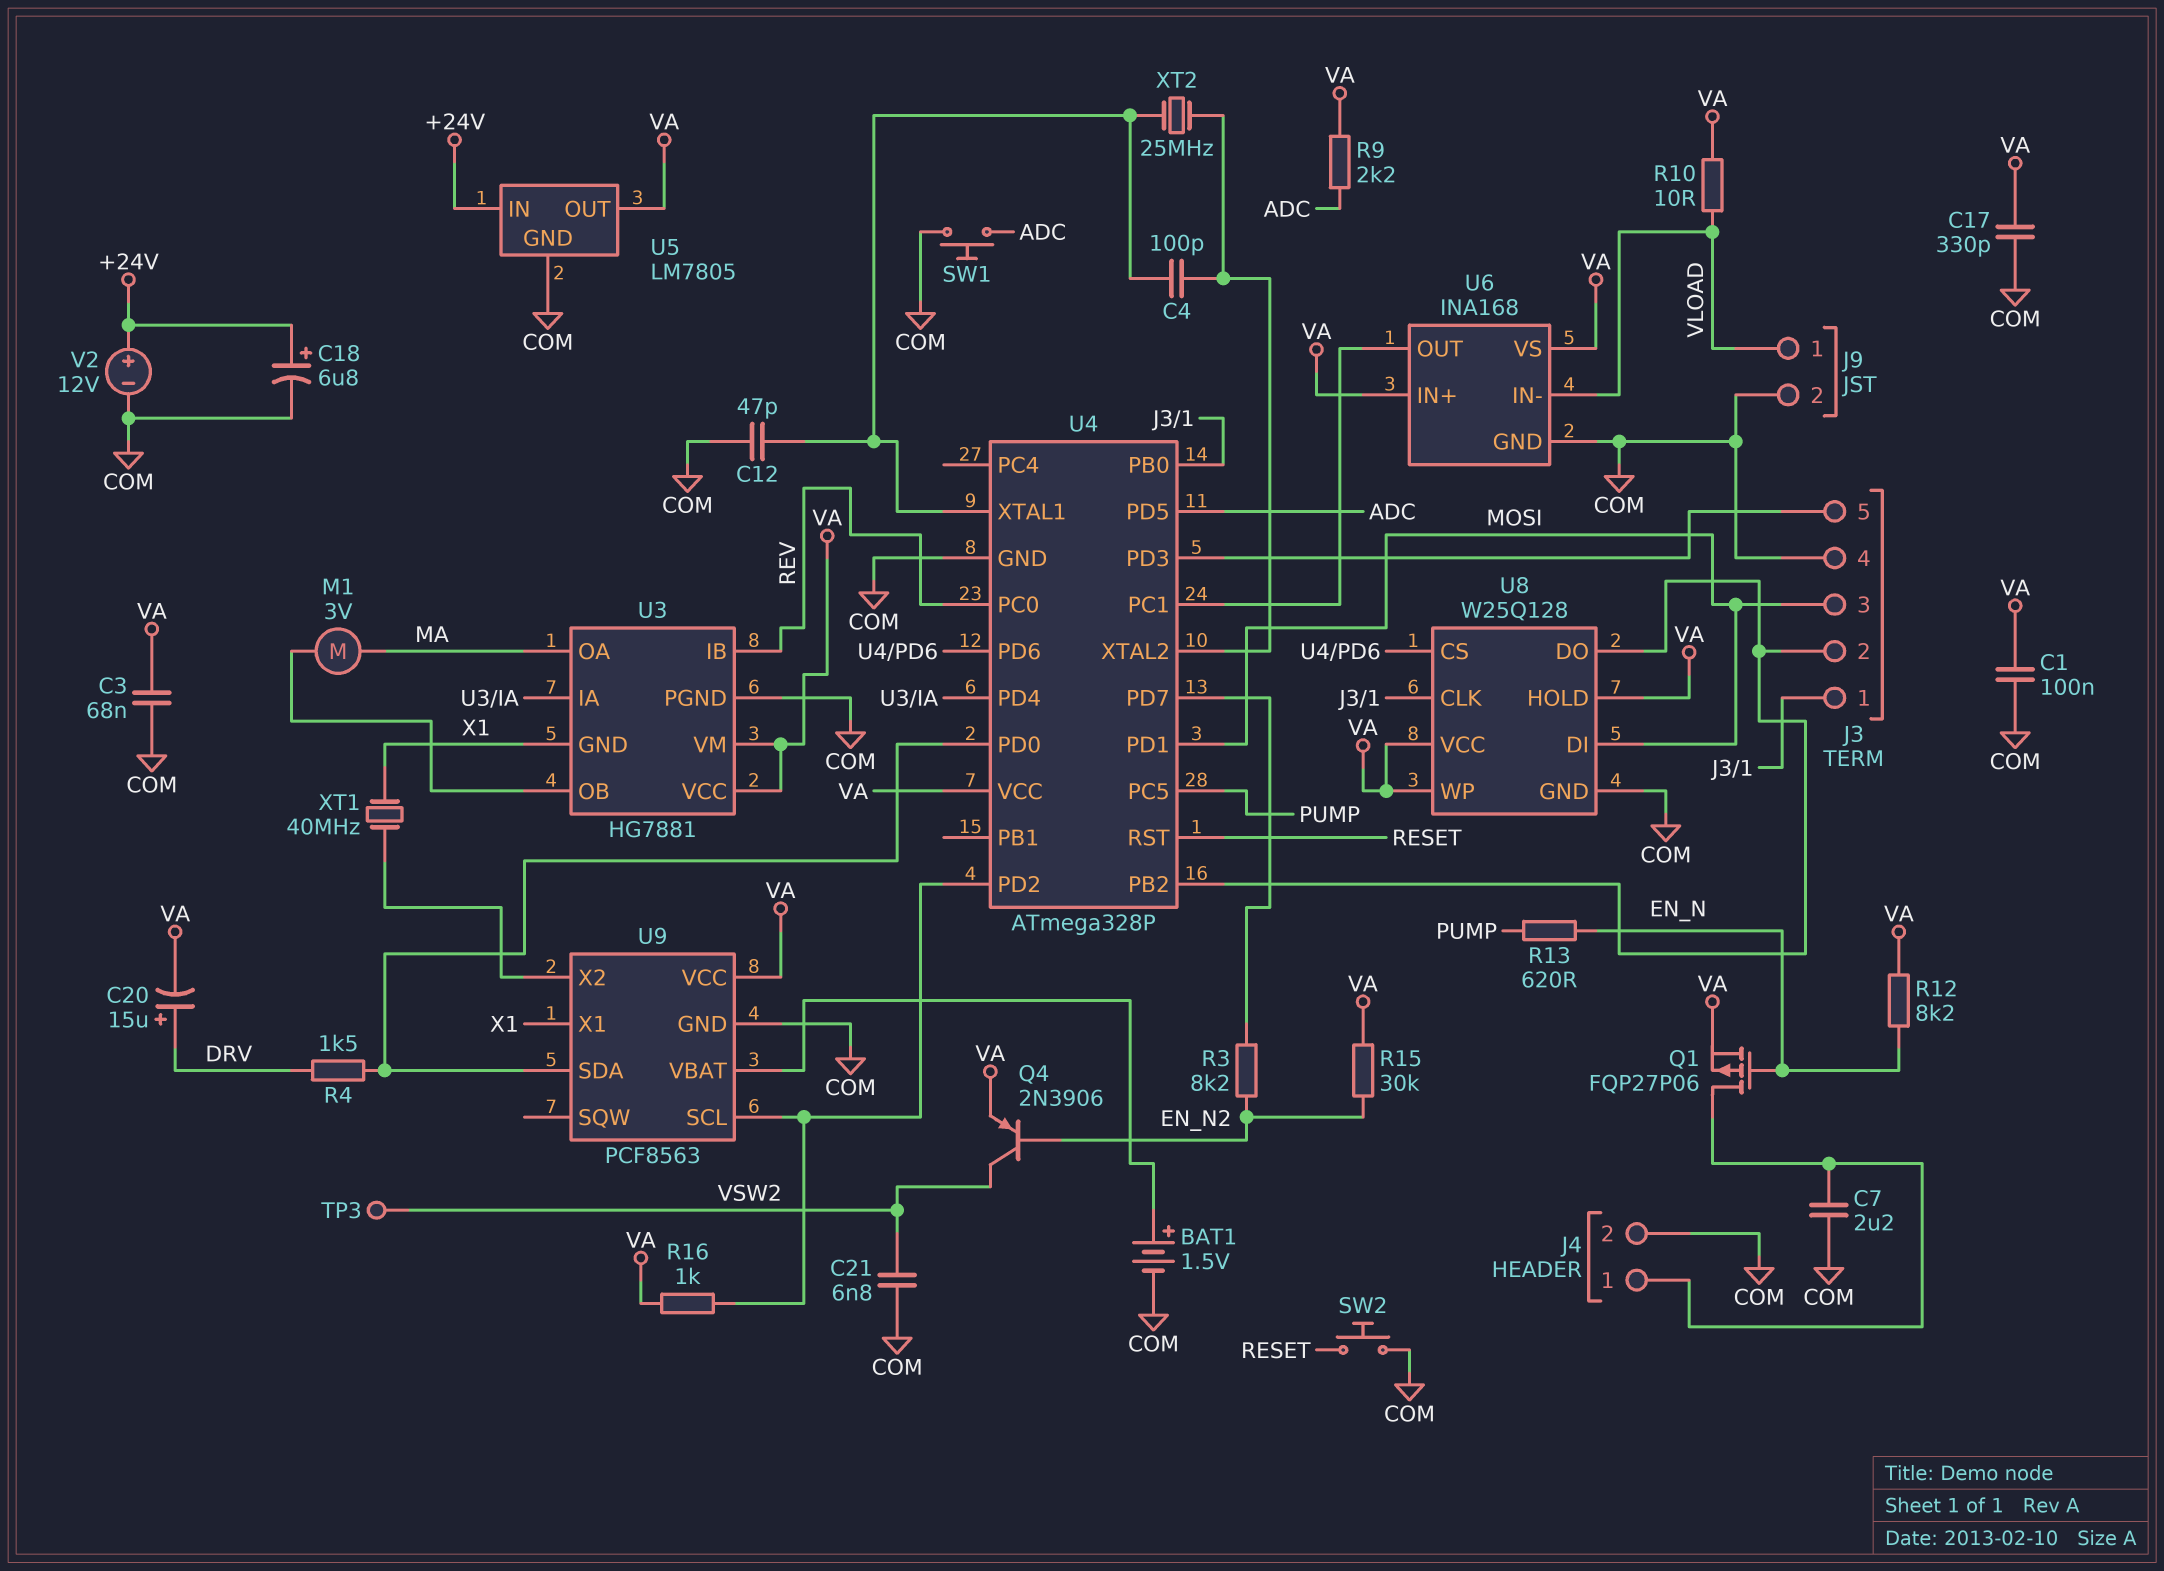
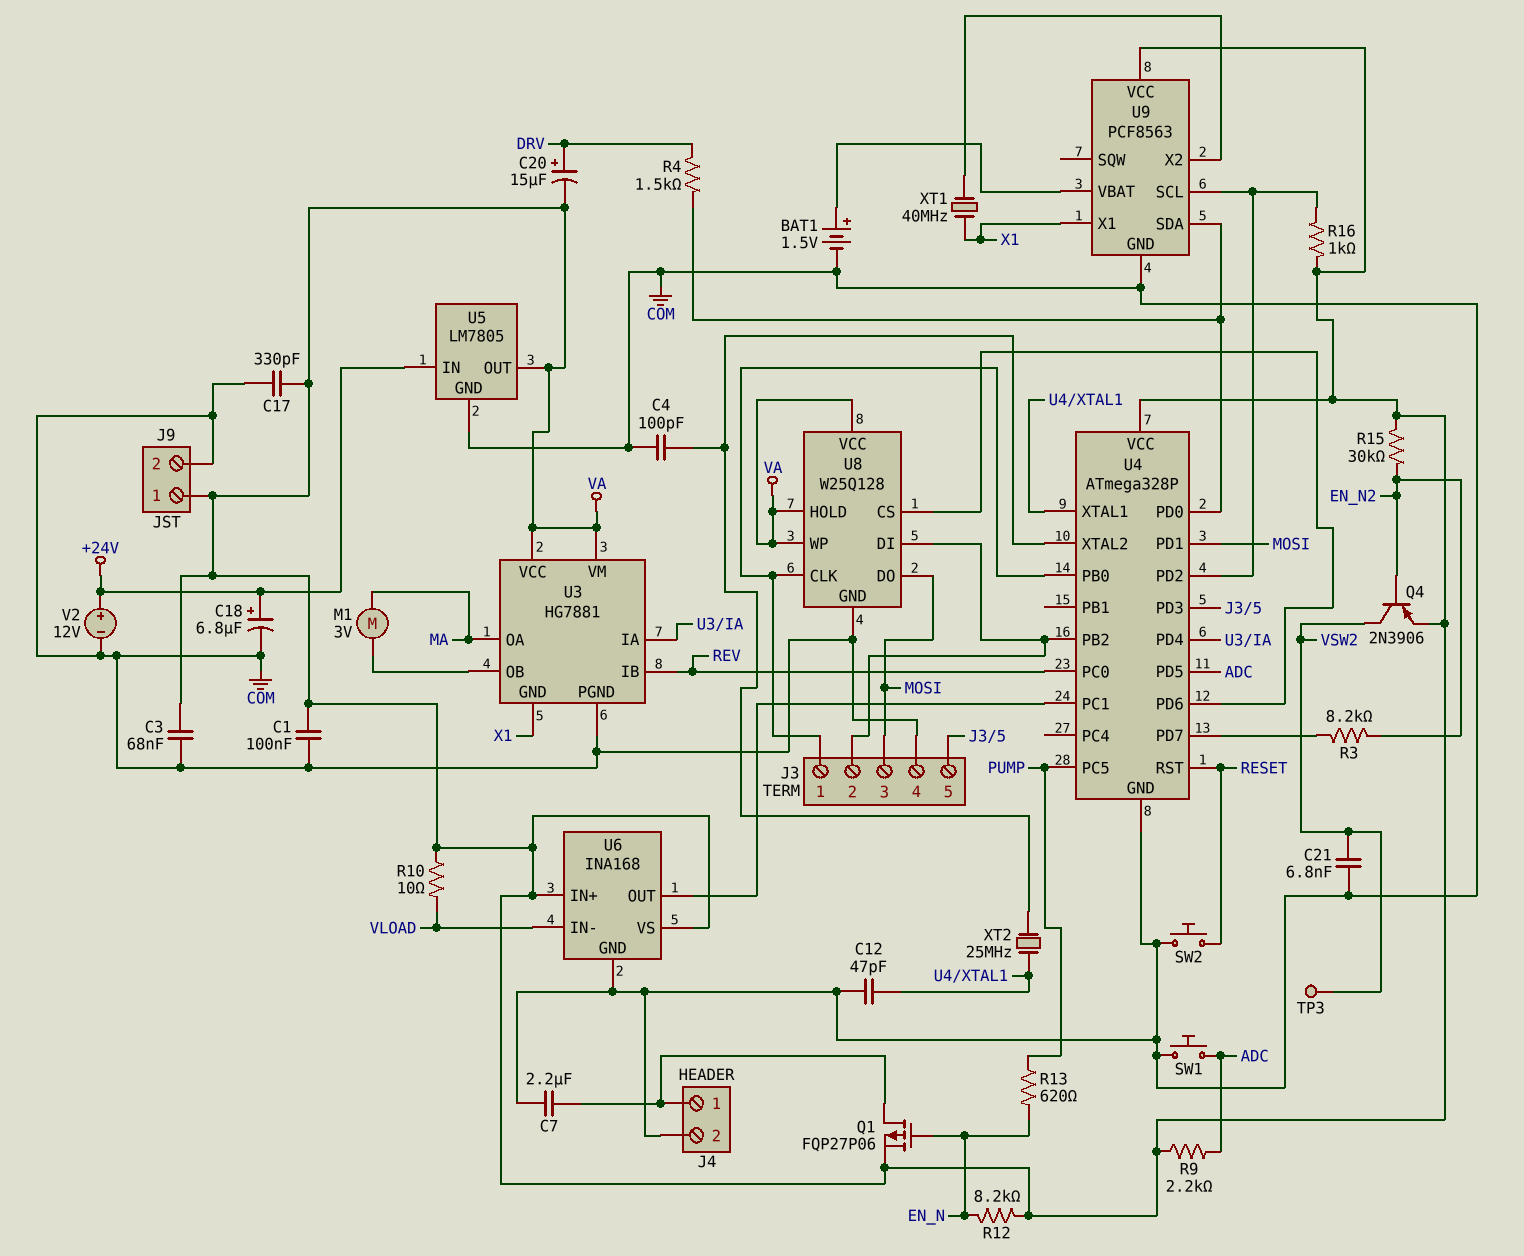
C4: 100pF (U4/XTAL1, U4/XTAL2) -> 100pF (COM, U4/XTAL2)
J9 pin 1: VLOAD -> VA
U8 pin DI: MOSI -> J3/2
U8 pin DO: J3/2 -> MOSI

